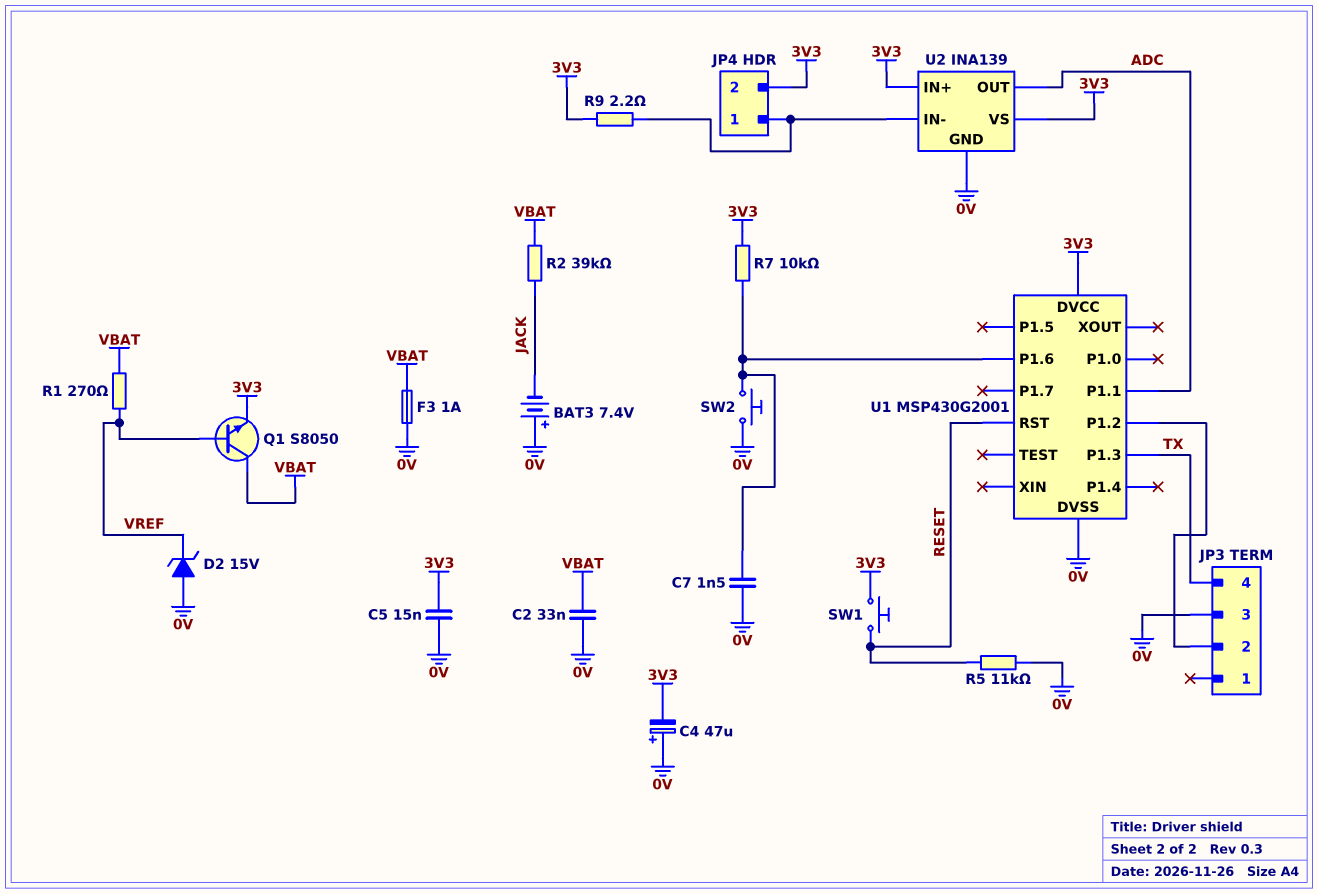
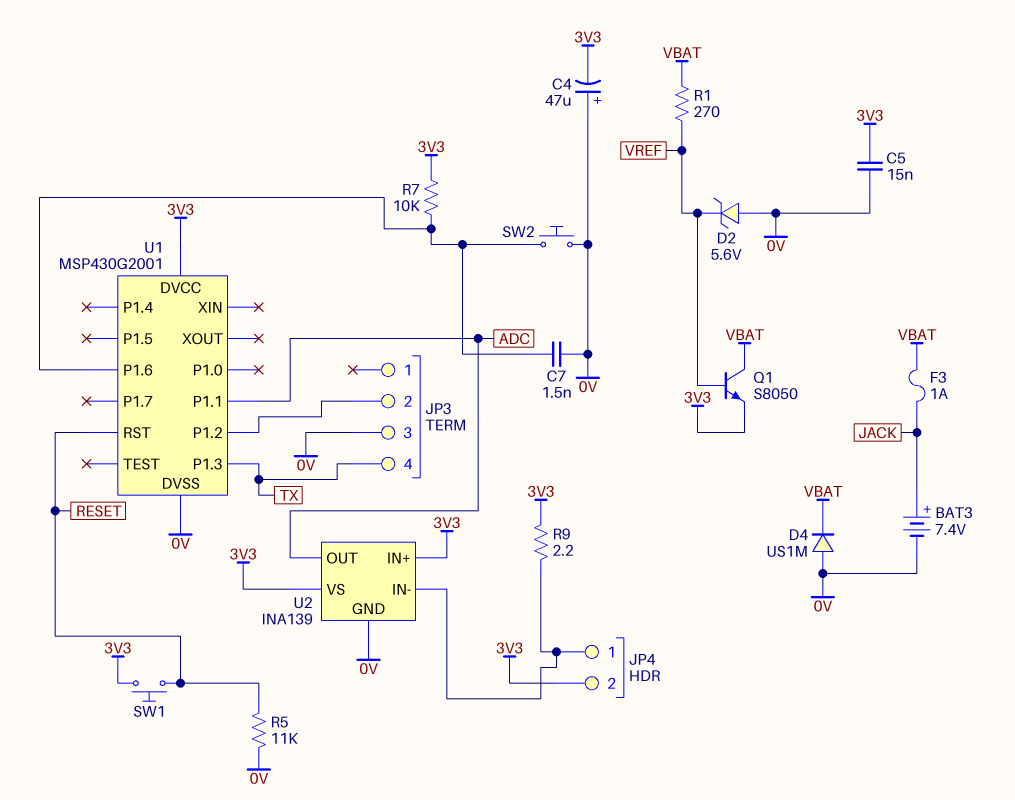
BAT3: 7.4V (plus 0V, minus JACK) -> 7.4V (plus JACK, minus 0V)
C2: 33nF (0V, VBAT) -> none
D2: zener 15V (A 0V, K VREF) -> zener 5.6V (A 0V, K VREF)
D4: none -> diode US1M (A 0V, K VBAT)
F3: 1A (0V, VBAT) -> 1A (JACK, VBAT)
R2: 39k (JACK, VBAT) -> none

